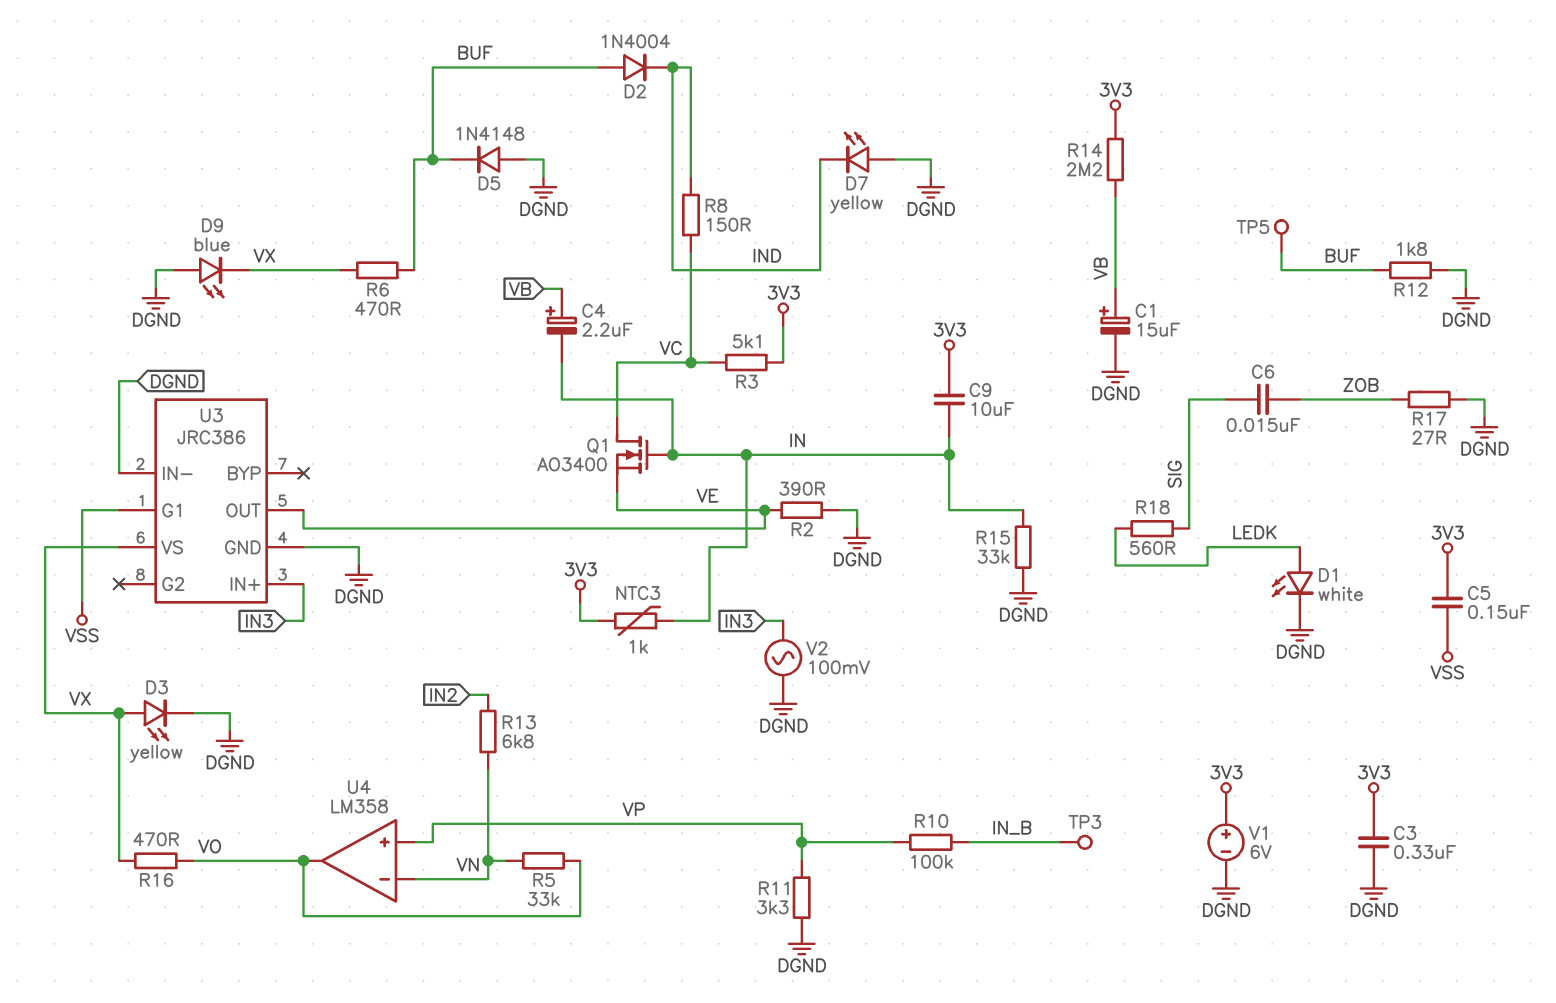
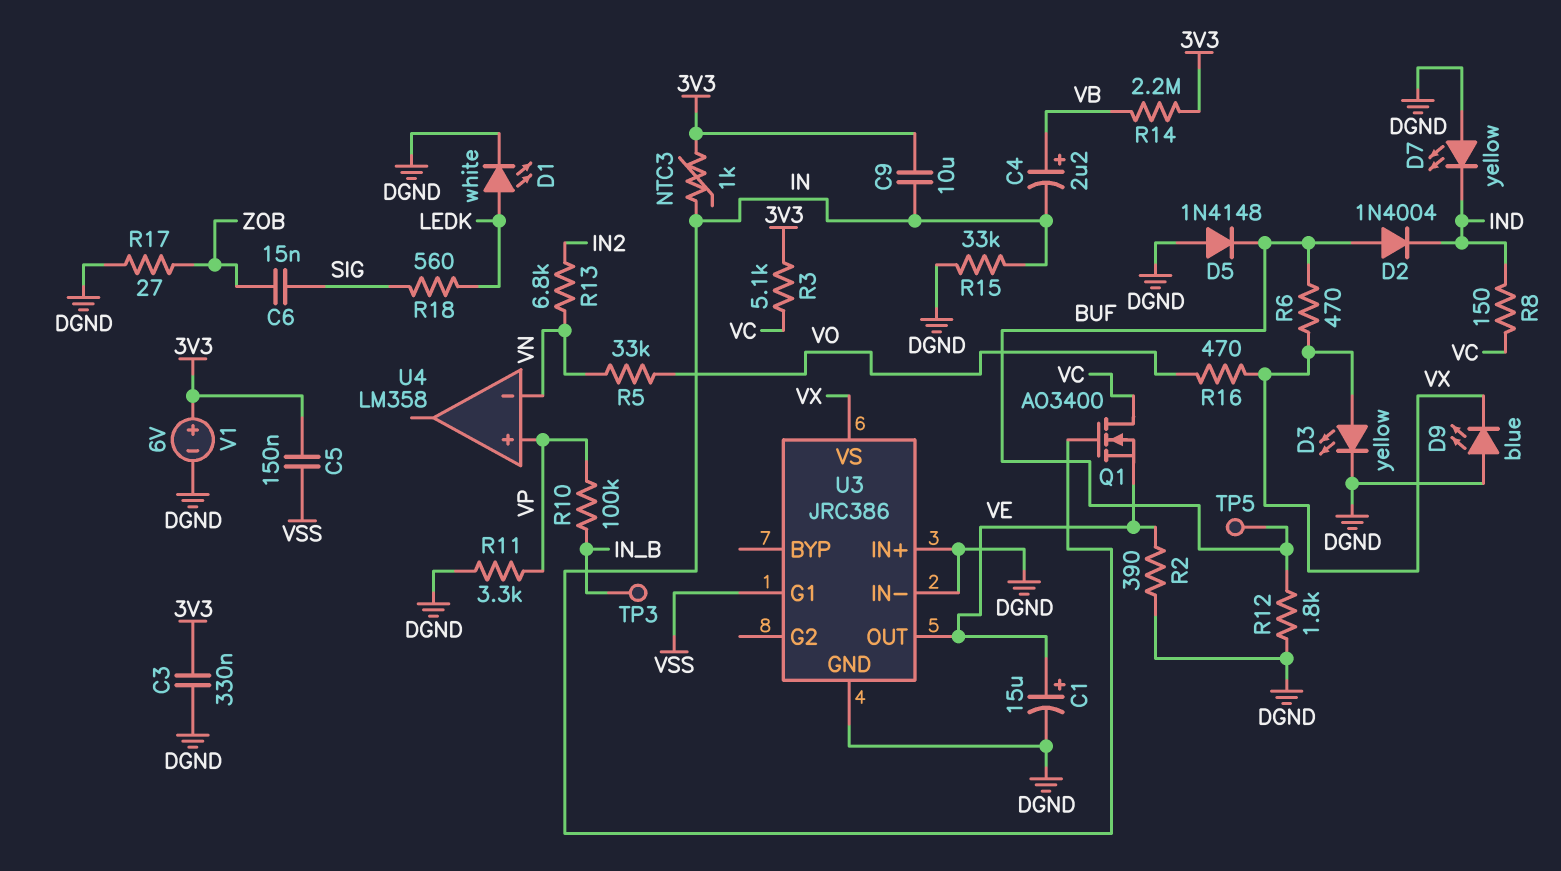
C1: 15uF (plus VB, minus DGND) -> 15uF (plus VE, minus DGND)
U3 pin IN+: IN3 -> DGND
U4 pin out: VO -> none
V2: AC 100mV (DGND, IN3) -> none

